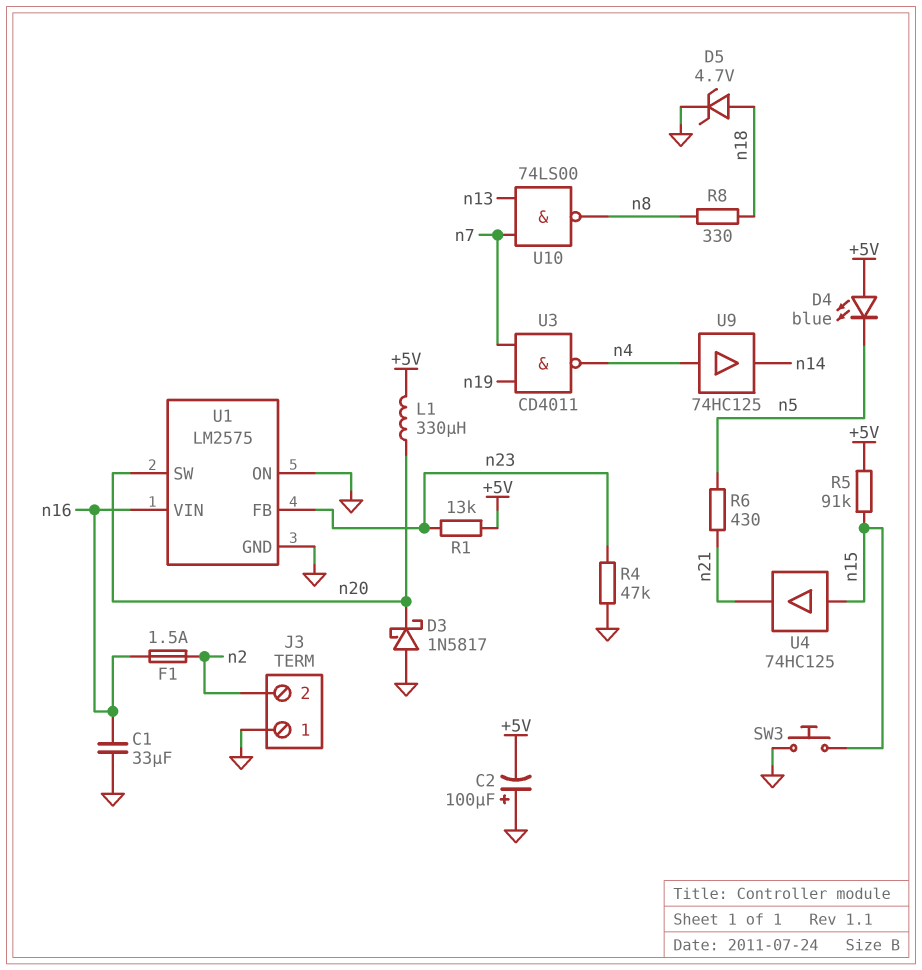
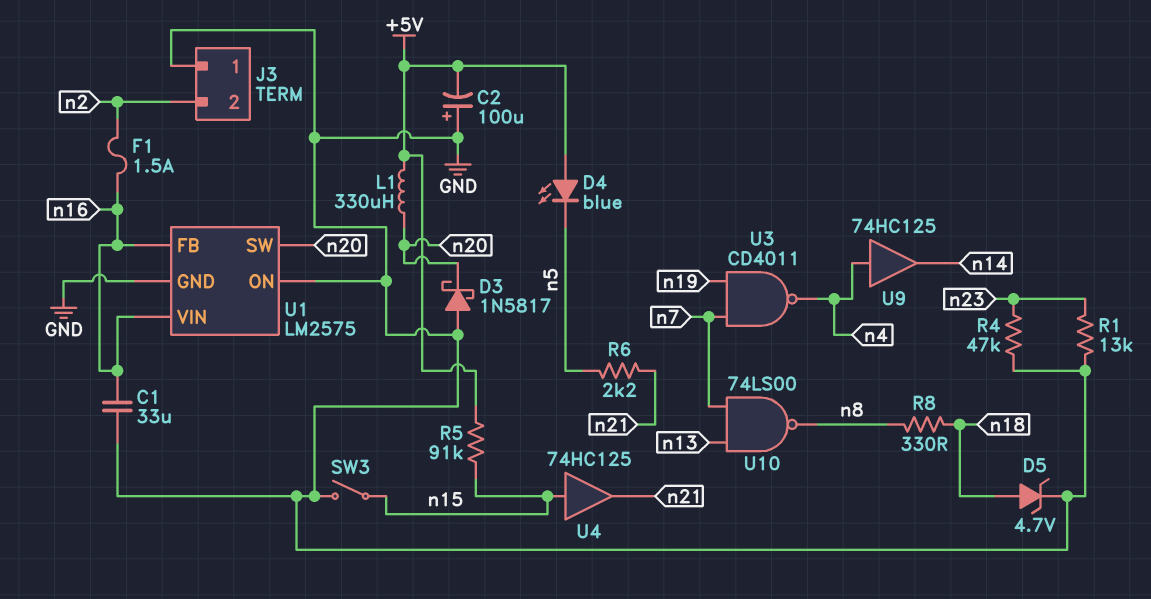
R1: 13k (+5V, n23) -> 13k (GND, n23)
R6: 430 (n5, n21) -> 2.2k (n5, n21)
SW3: button (GND, n15) -> switch (GND, n15)
U1 pin FB: n23 -> n16

